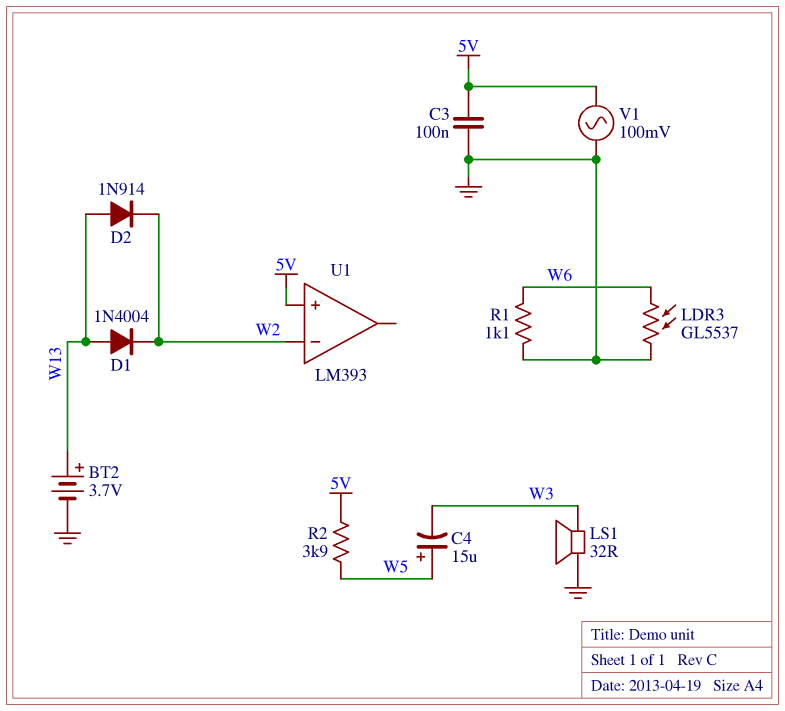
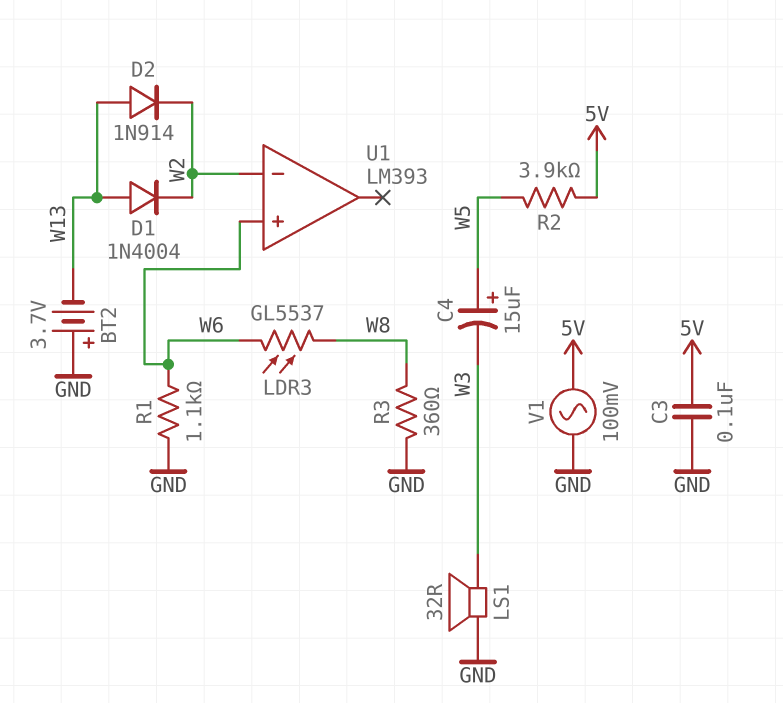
BT2: 3.7V (plus W13, minus GND) -> 3.7V (plus GND, minus W13)
LDR3: GL5537 (GND, W6) -> GL5537 (W6, W8)
R3: none -> 360 (GND, W8)
U1 pin in+: 5V -> W6

